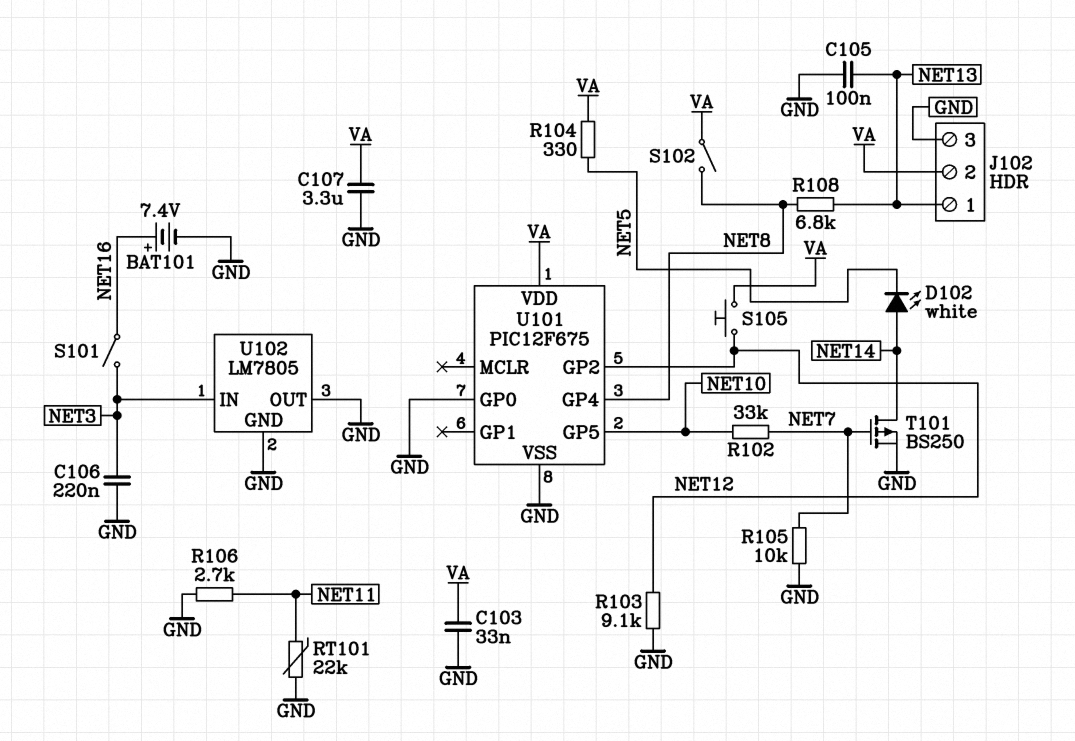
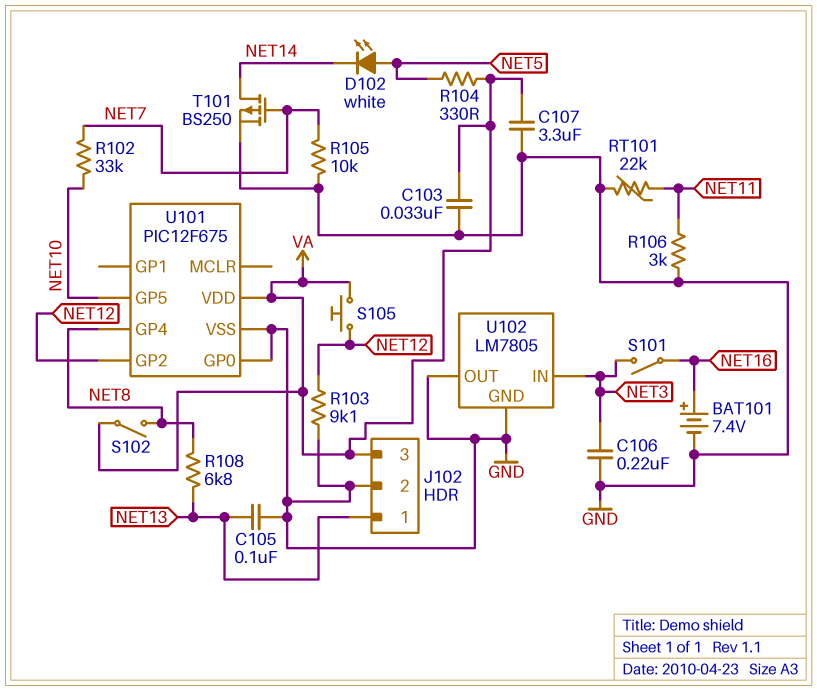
D102: LED white (A NET14, K NET5) -> LED white (A NET5, K NET14)
J102 pin 2: VA -> GND
J102 pin 3: GND -> VA
R106: 2.7k (GND, NET11) -> 3k (GND, NET11)

